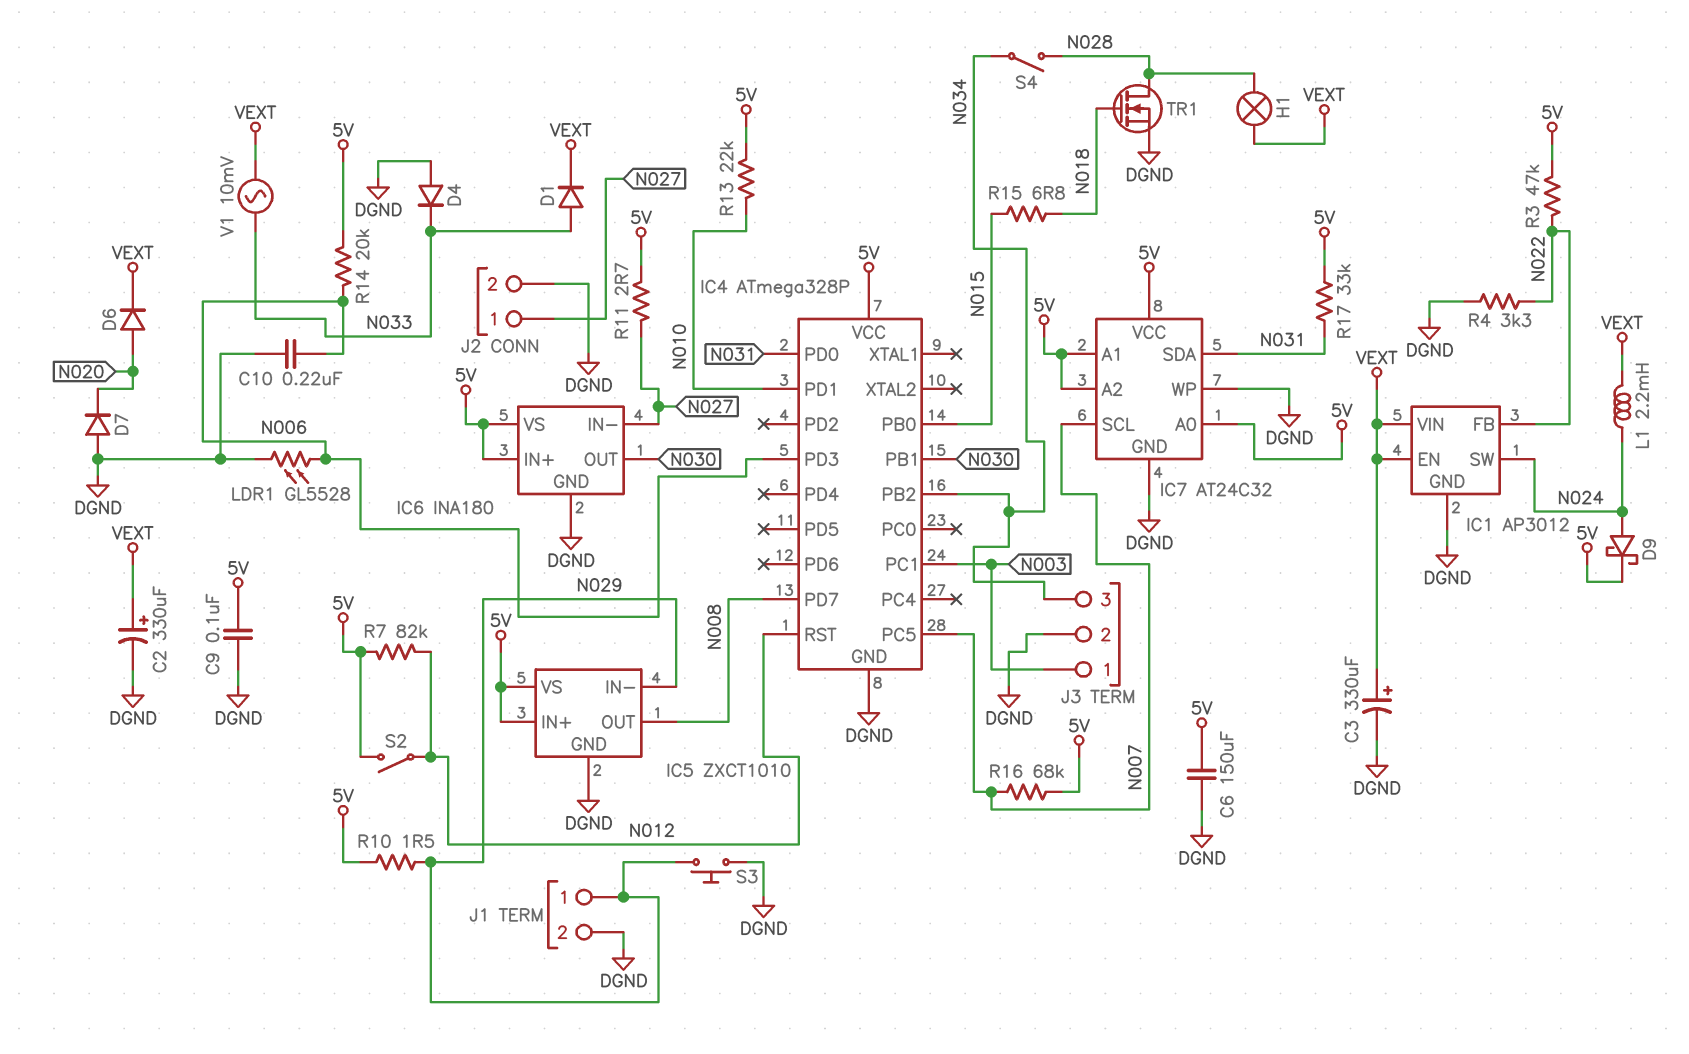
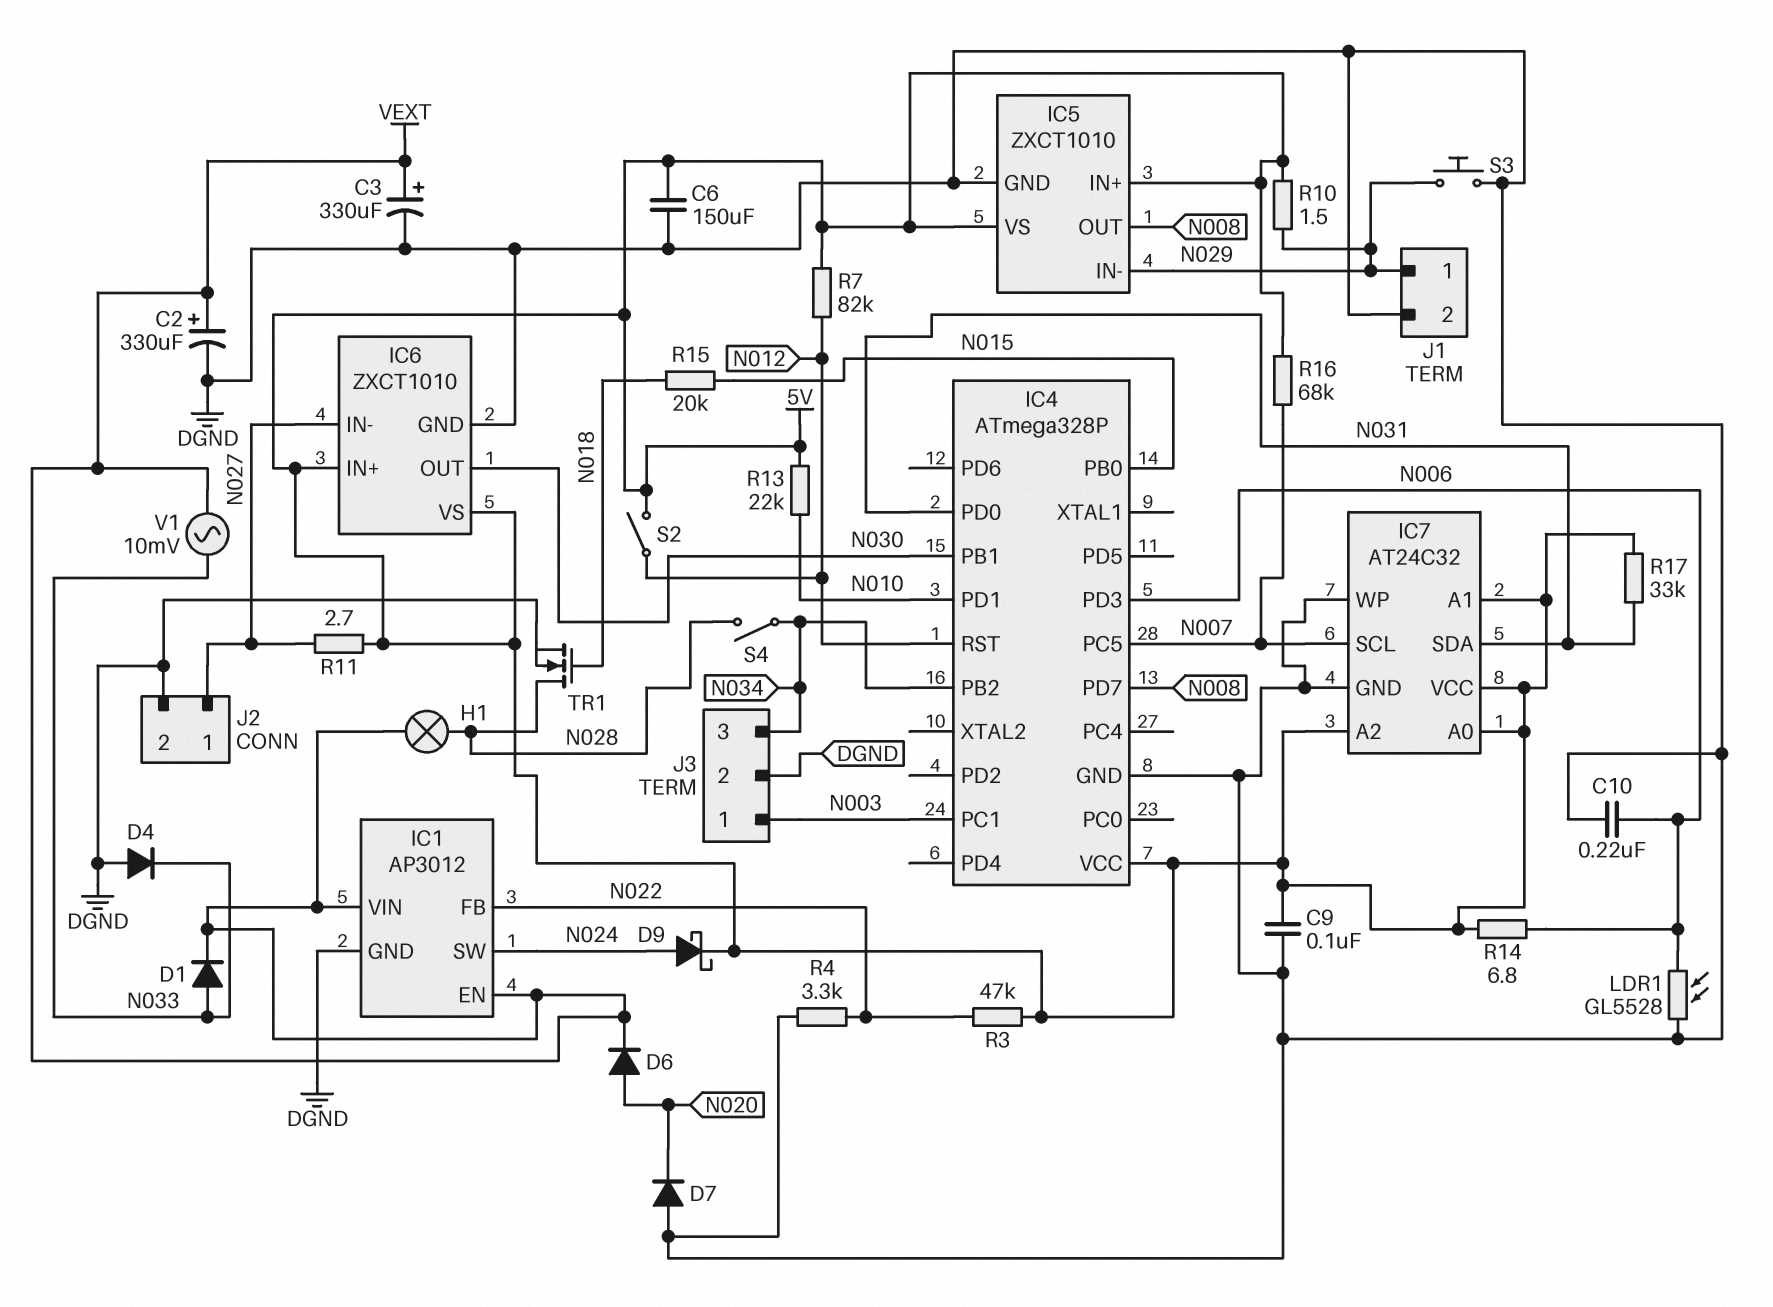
IC6: INA180 -> ZXCT1010
L1: 2.2mH (N024, VEXT) -> none
R14: 20k (5V, N006) -> 6.8 (5V, N006)
R15: 6.8 (N015, N018) -> 20k (N015, N018)

